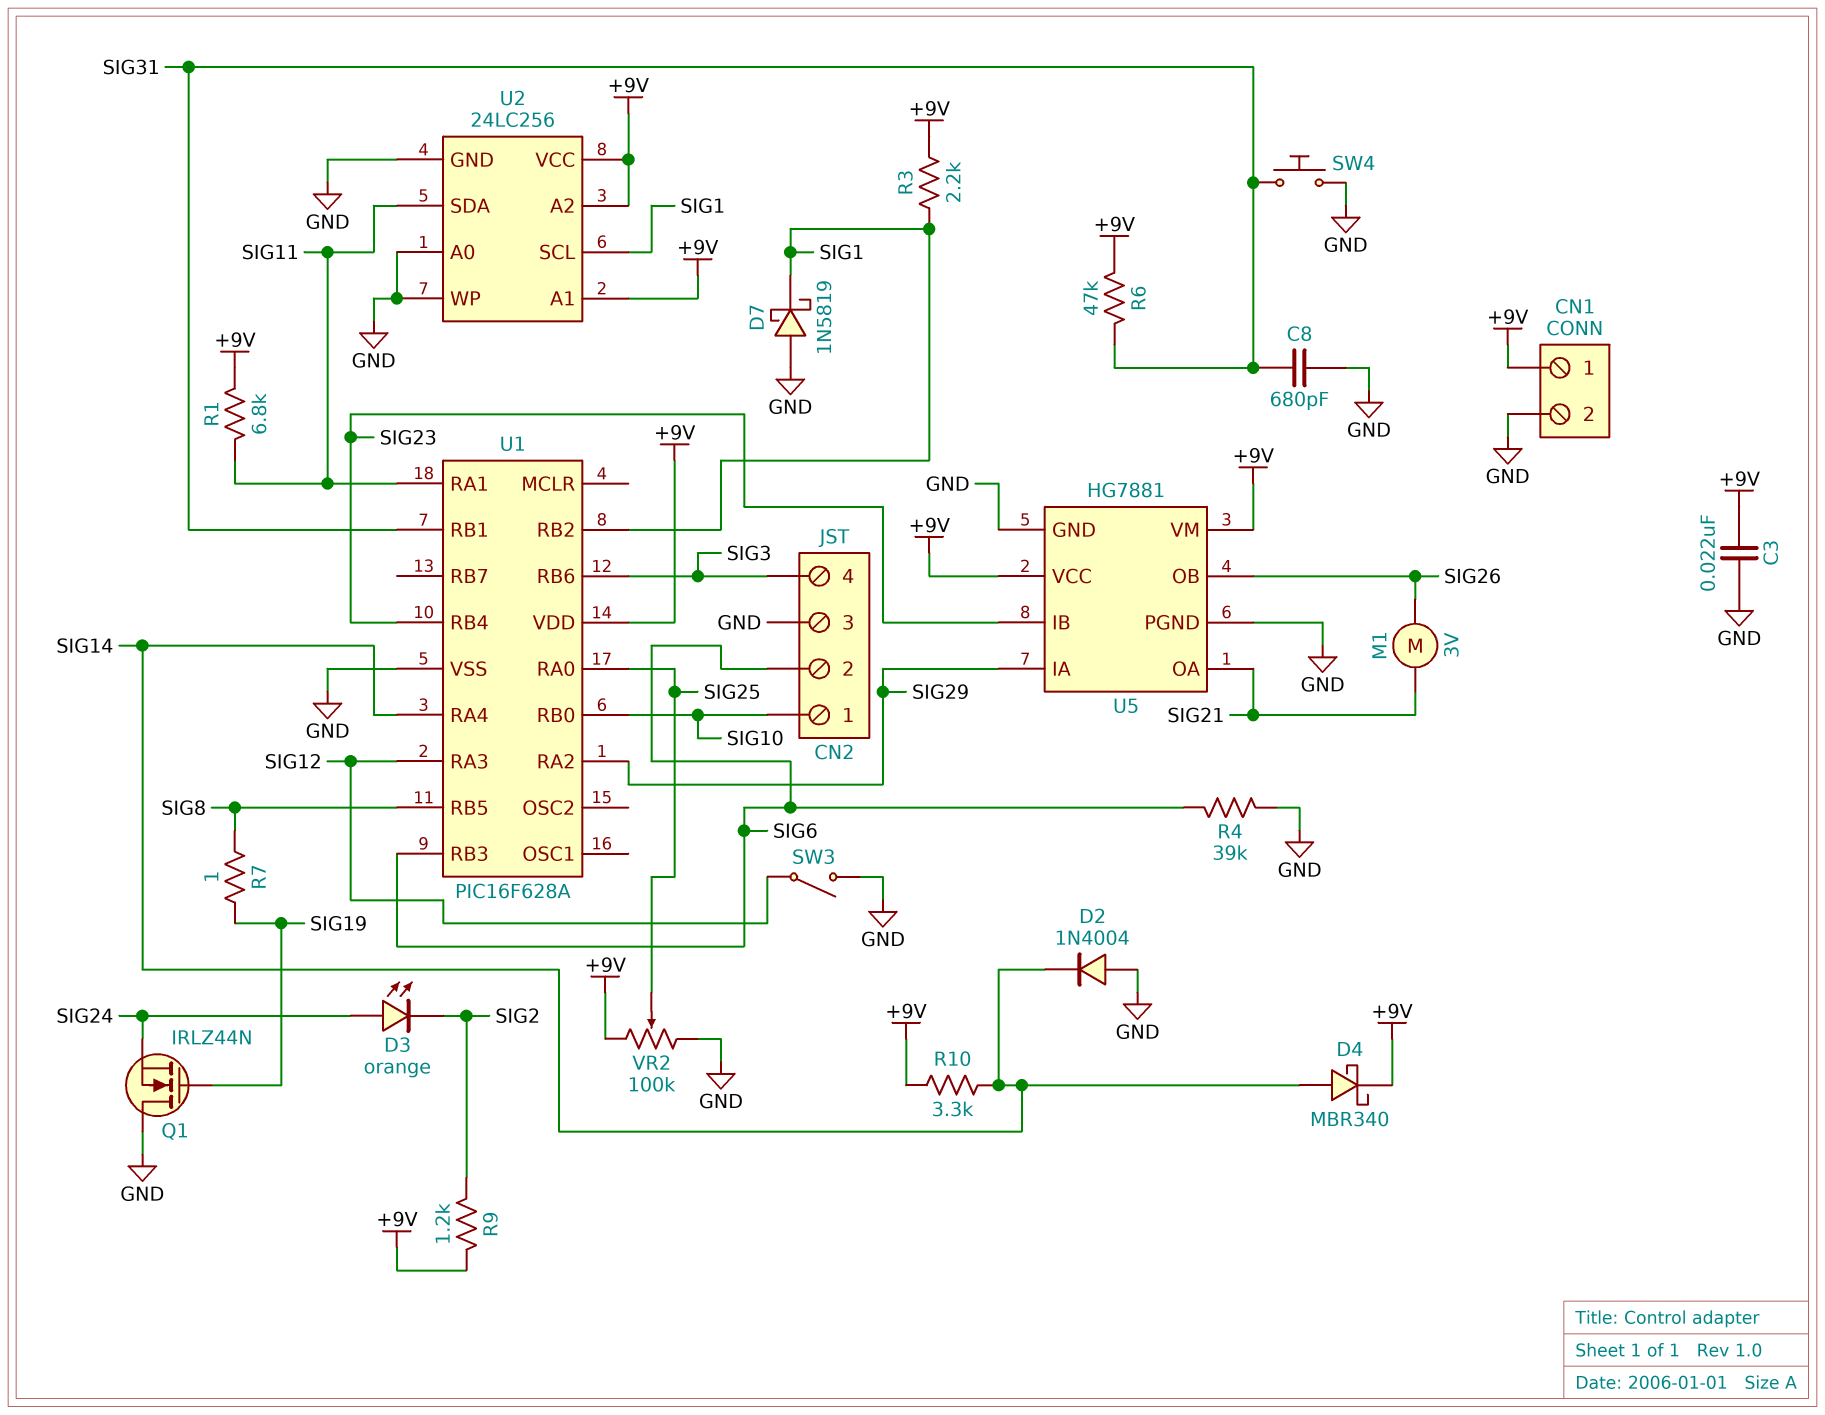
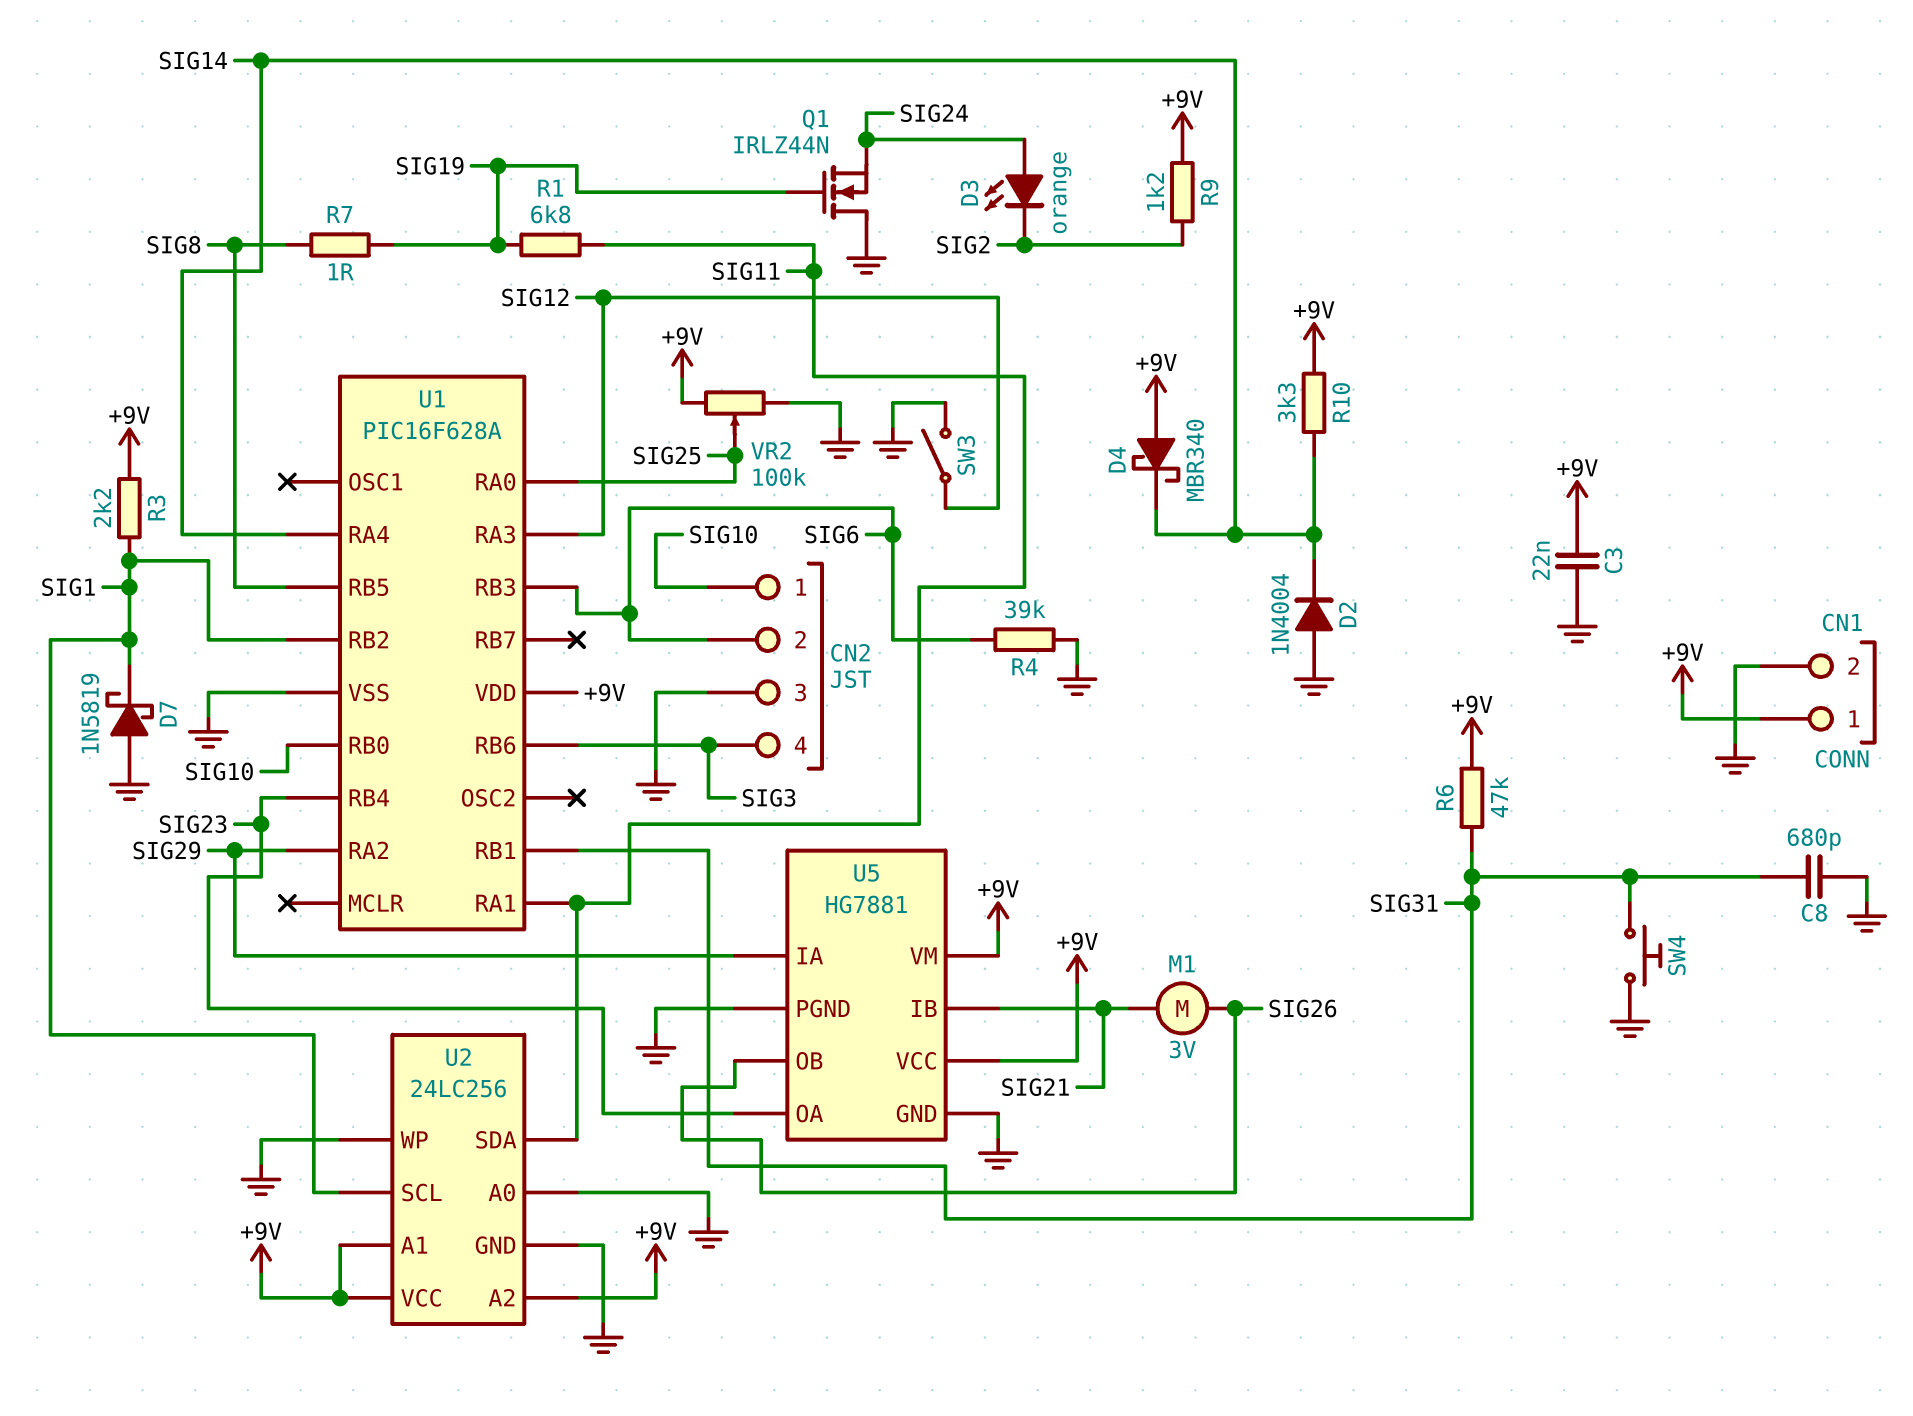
D4: schottky MBR340 (A SIG14, K +9V) -> schottky MBR340 (A +9V, K SIG14)
R1: 6.8k (+9V, SIG11) -> 6.8k (SIG11, SIG19)
U5 pin IB: SIG23 -> SIG21
U5 pin OA: SIG21 -> SIG23

